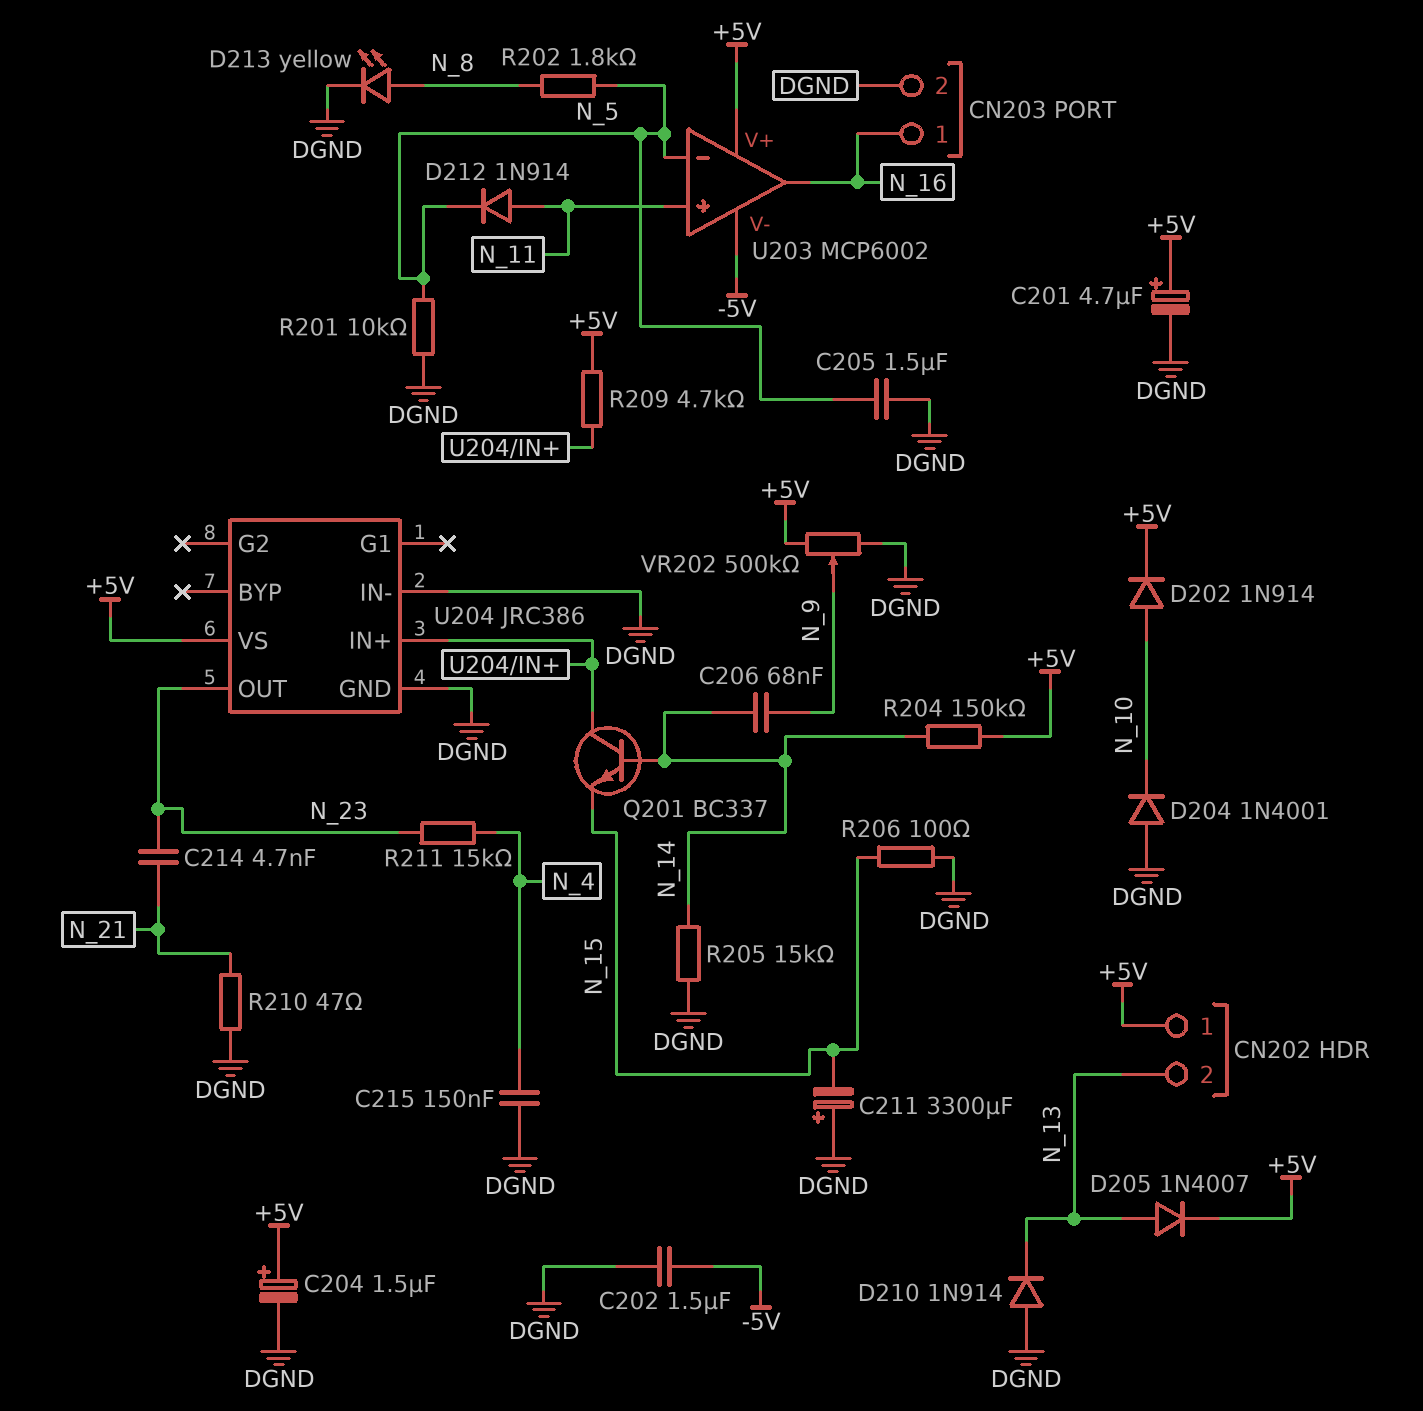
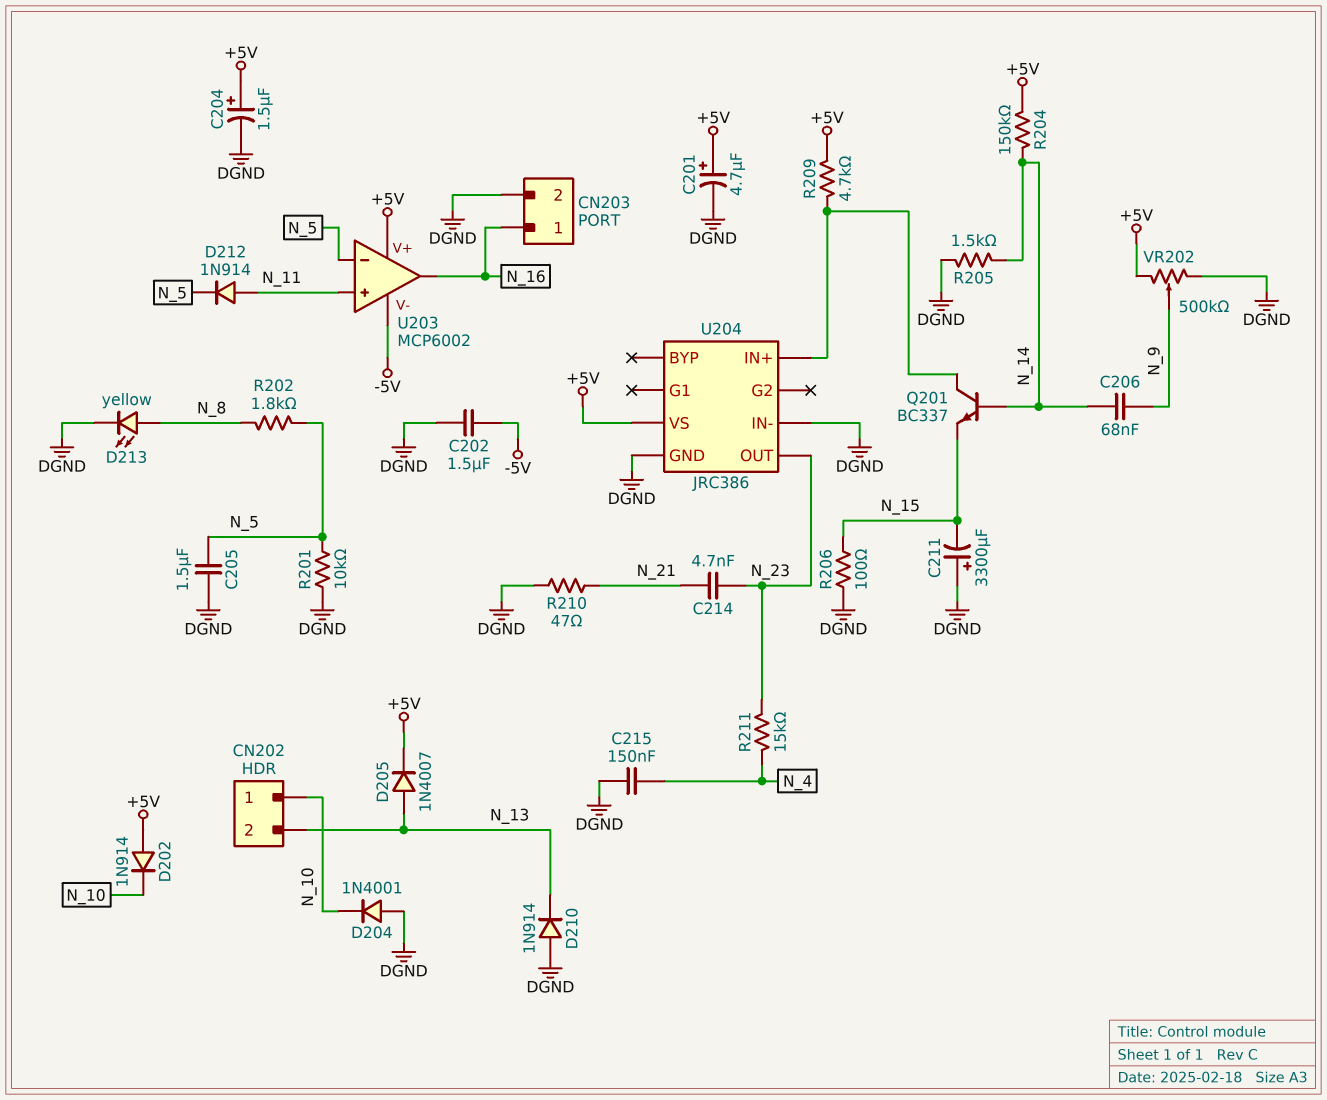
CN202 pin 1: +5V -> N_10
D202: diode 1N914 (A N_10, K +5V) -> diode 1N914 (A +5V, K N_10)
R205: 15k (DGND, N_14) -> 1.5k (DGND, N_14)

